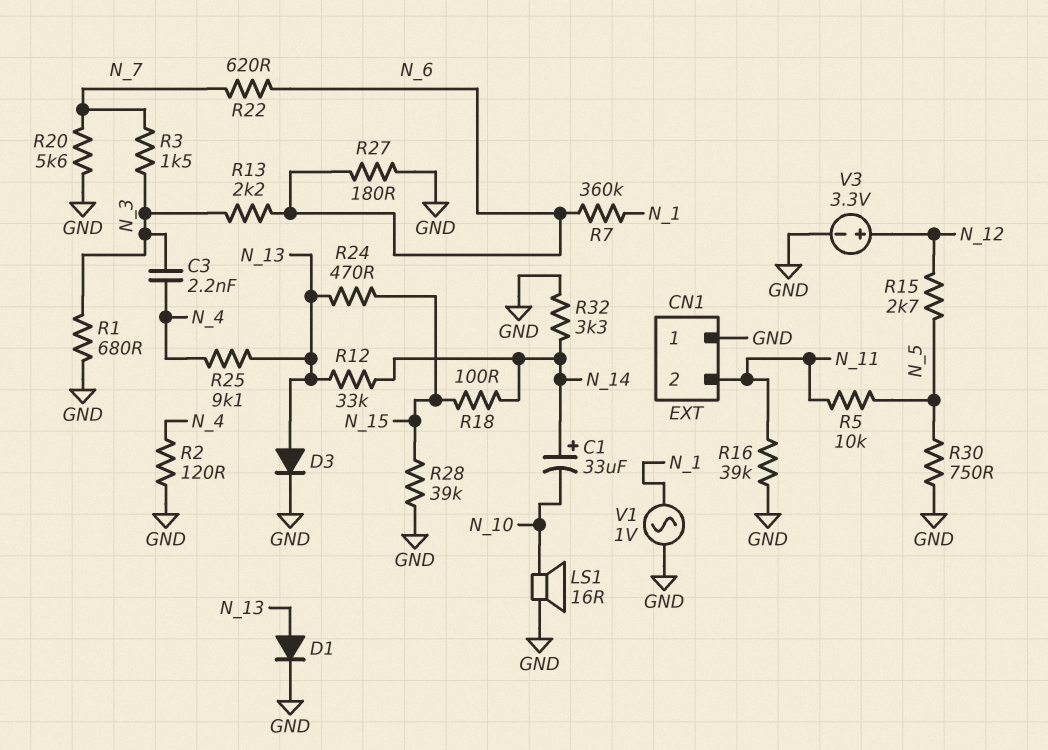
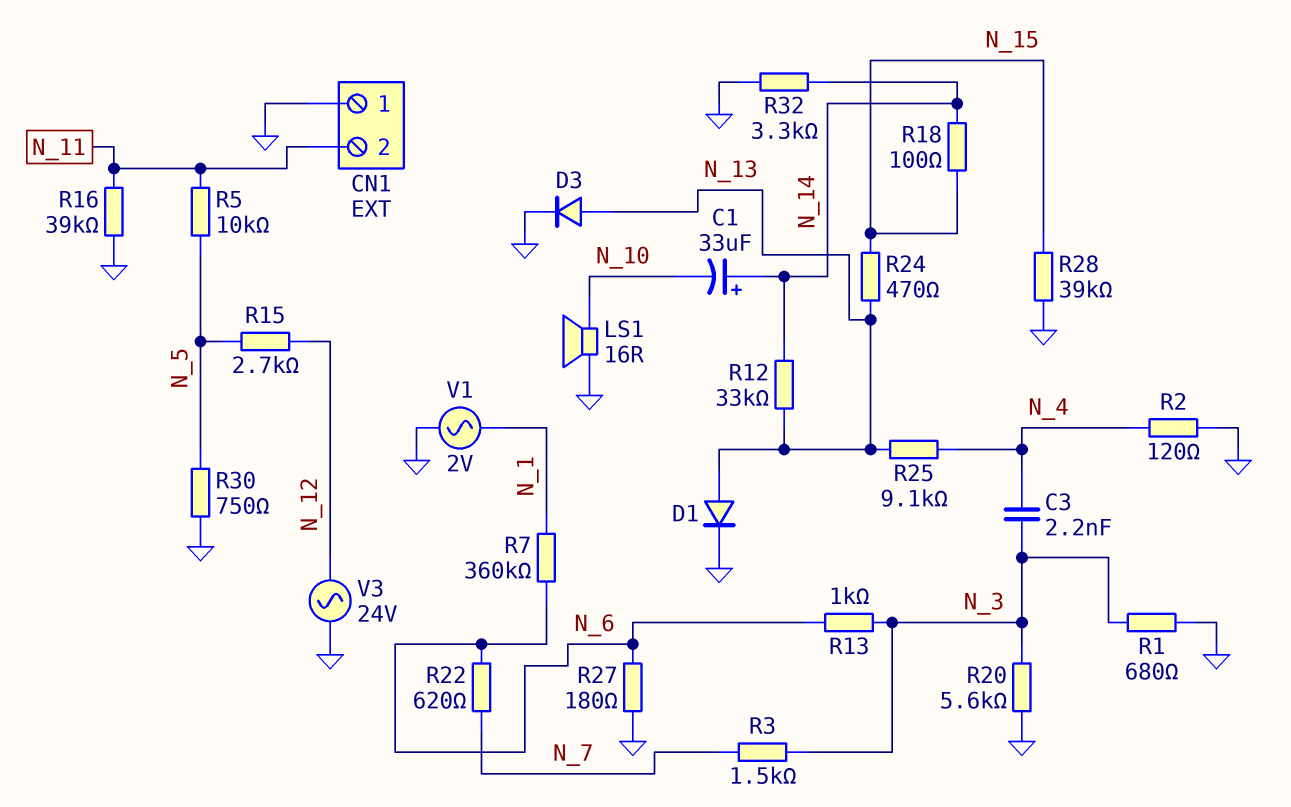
R13: 2.2k (N_3, N_6) -> 1k (N_3, N_6)
R20: 5.6k (GND, N_7) -> 5.6k (GND, N_3)
V1: AC 1V (GND, N_1) -> AC 2V (GND, N_1)
V3: 3.3V (plus N_12, minus GND) -> AC 24V (GND, N_12)

